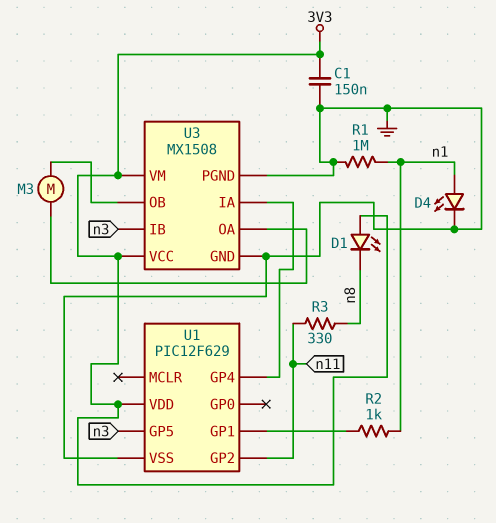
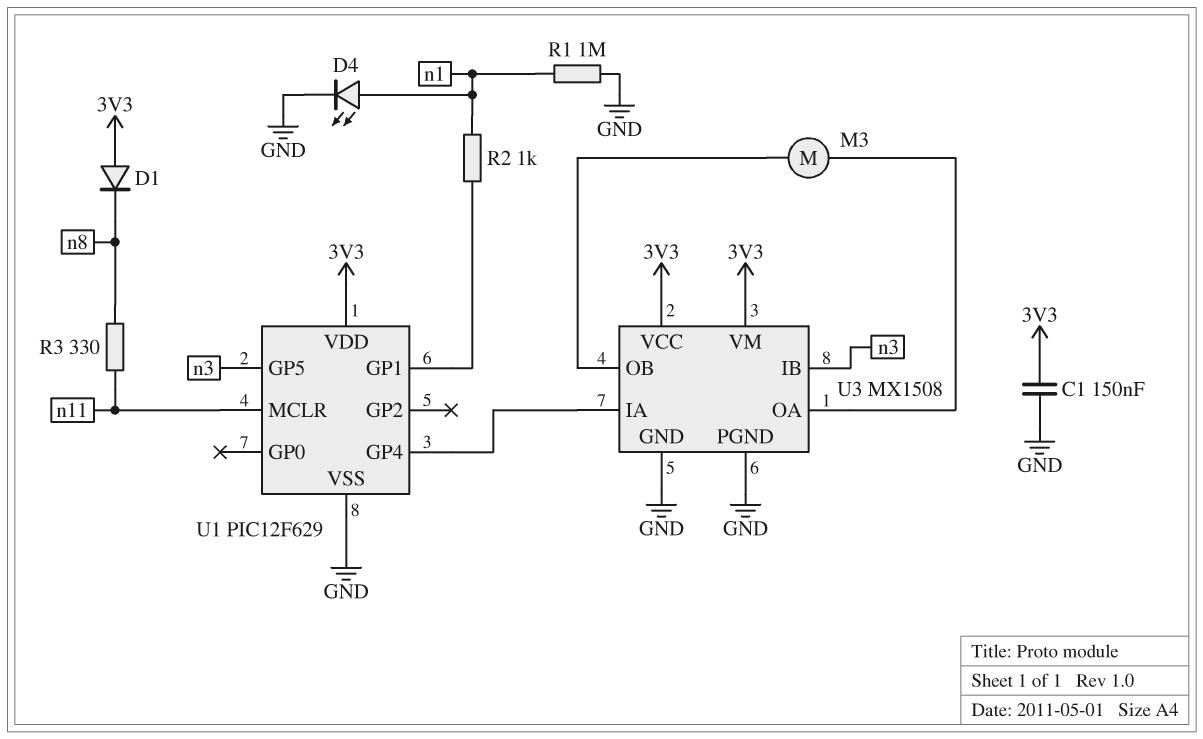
D1: LED (A 3V3, K n8) -> diode (A 3V3, K n8)
U1 pin GP2: n11 -> none
U1 pin MCLR: none -> n11

